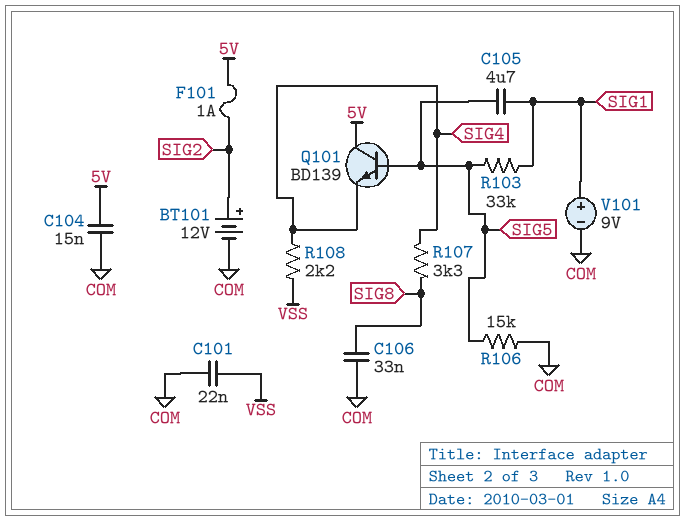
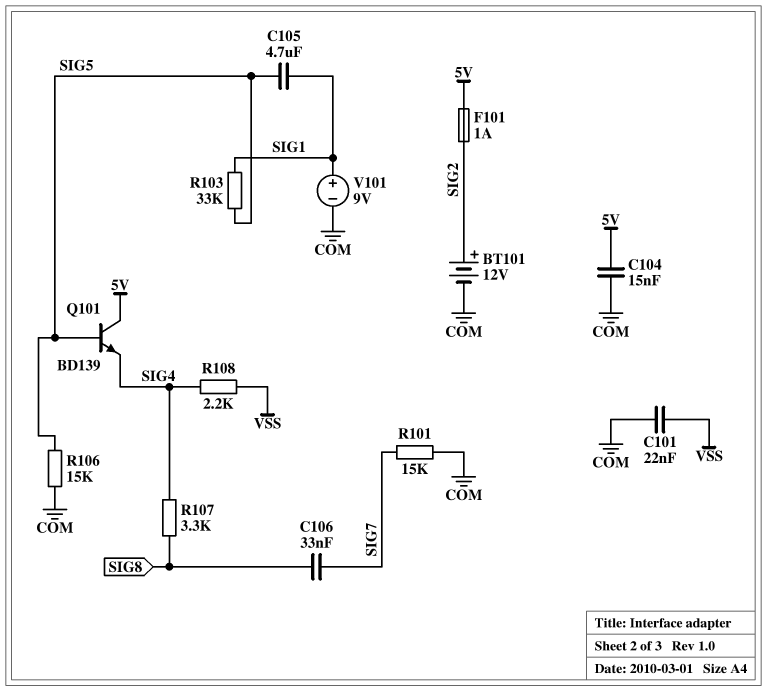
C106: 33nF (COM, SIG8) -> 33nF (SIG7, SIG8)
R101: none -> 15k (COM, SIG7)

